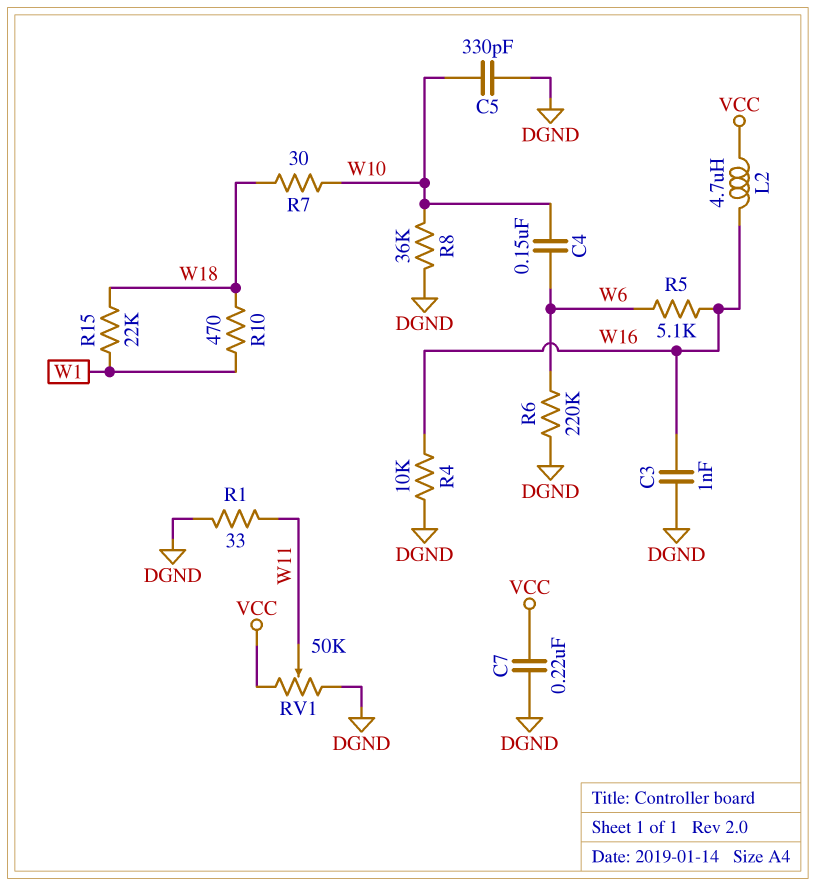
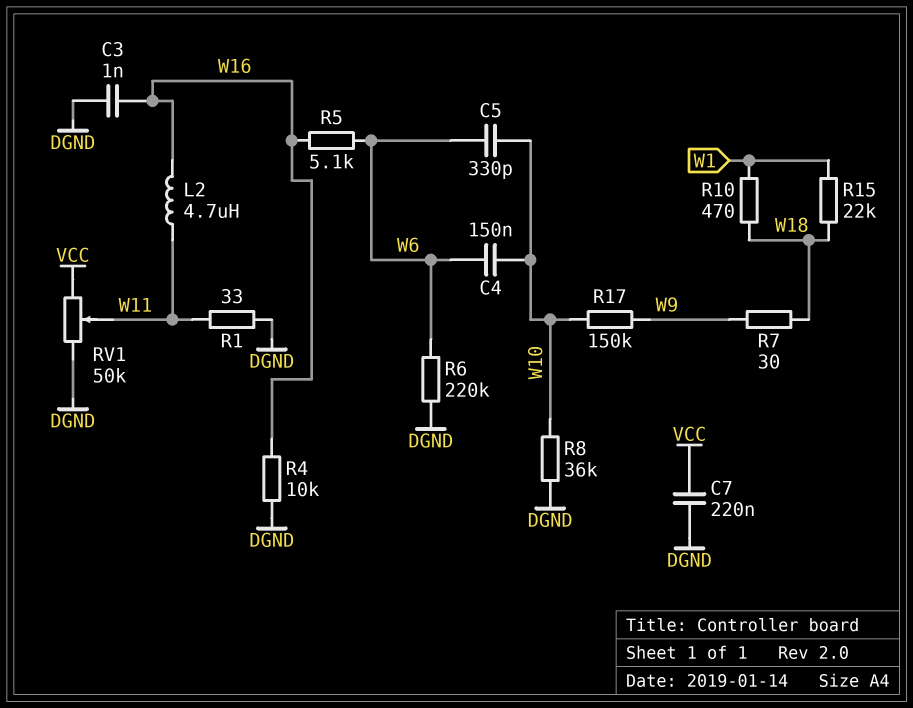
C5: 330pF (DGND, W10) -> 330pF (W6, W10)
L2: 4.7uH (VCC, W16) -> 4.7uH (W11, W16)
R7: 30 (W10, W18) -> 30 (W9, W18)
R17: none -> 150k (W9, W10)

